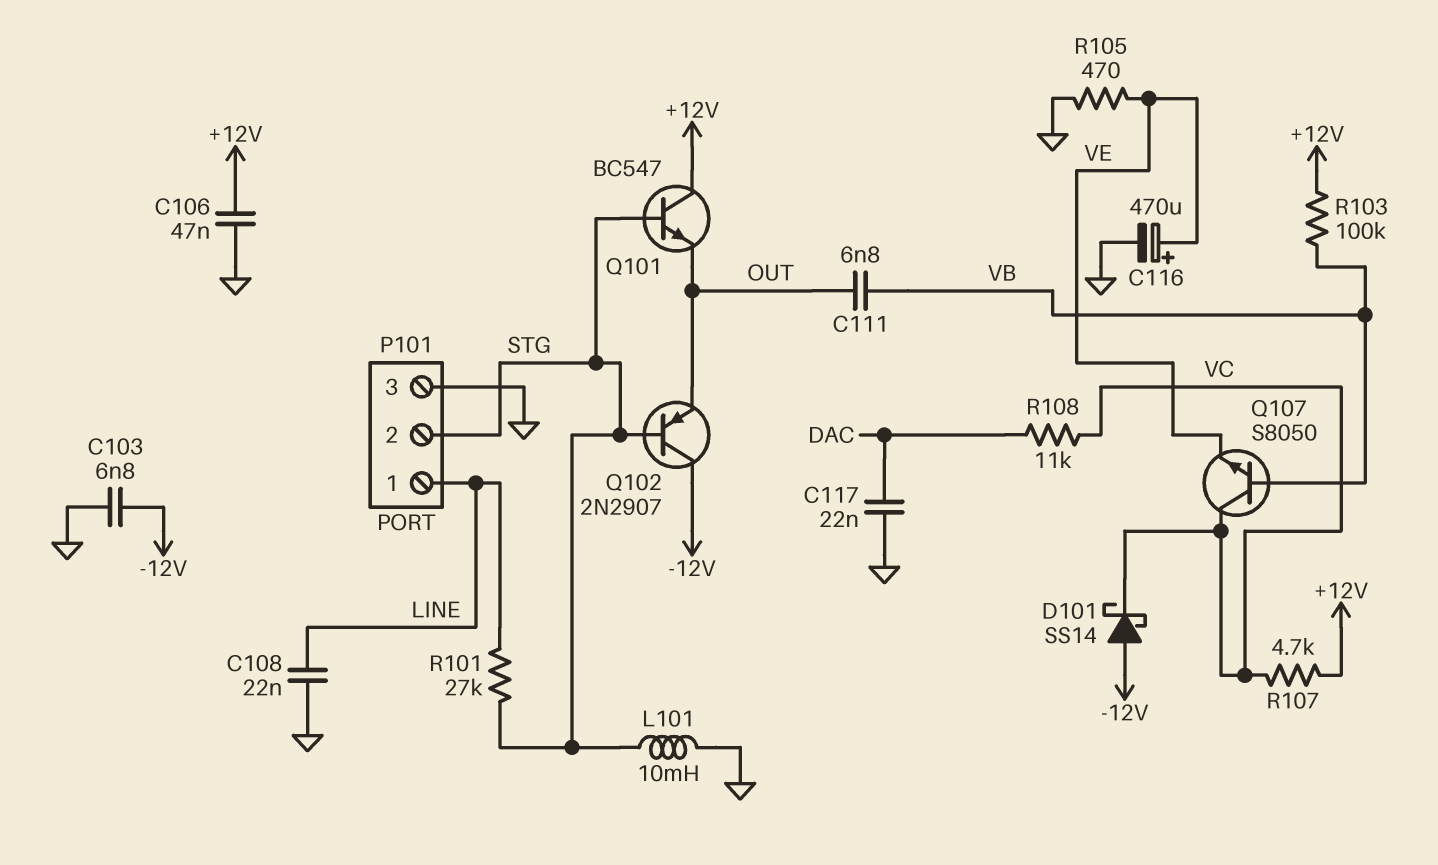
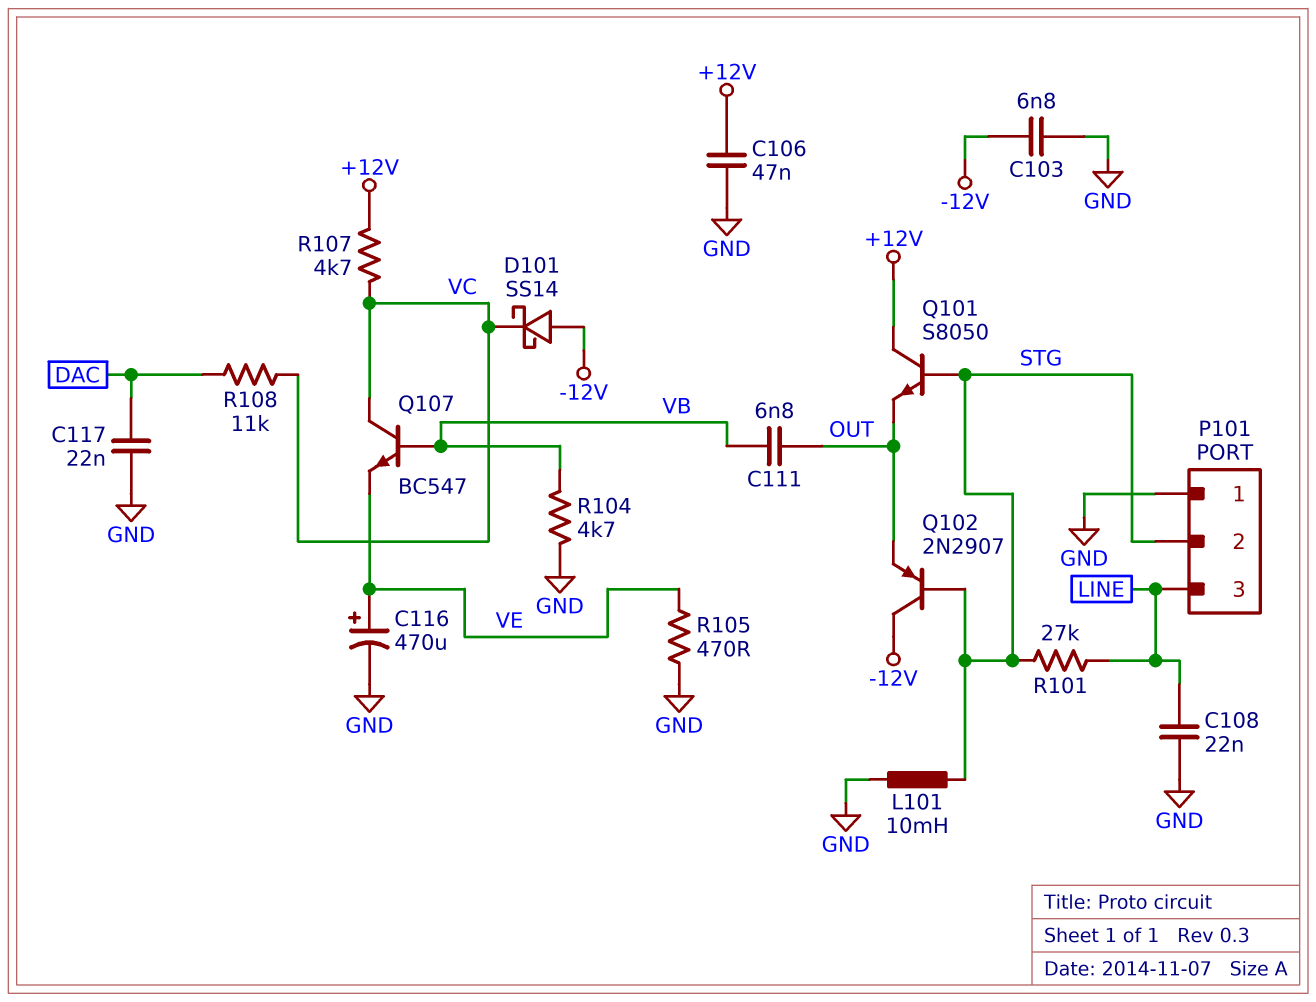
P101 pin 1: LINE -> GND
P101 pin 3: GND -> LINE
Q101: NPN BC547 (B STG, C +12V, E OUT) -> NPN S8050 (B STG, C +12V, E OUT)
Q107: NPN S8050 (B VB, C VC, E VE) -> NPN BC547 (B VB, C VC, E VE)
R103: 100k (+12V, VB) -> none
R104: none -> 4.7k (GND, VB)

